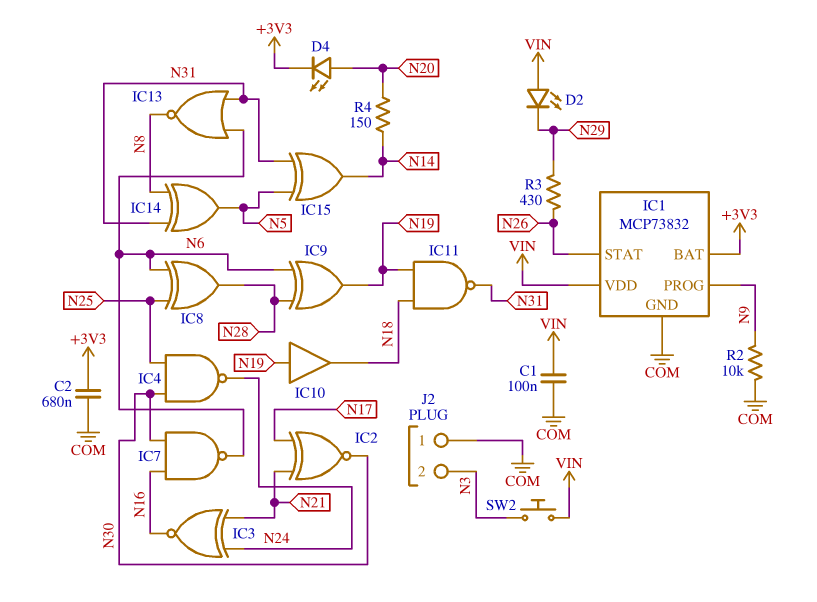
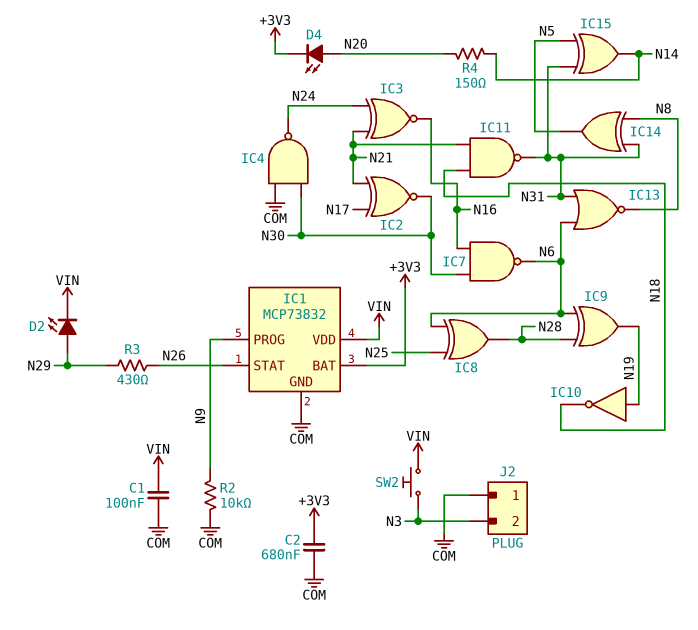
D2: LED (A VIN, K N29) -> LED (A N29, K VIN)
IC4: NAND (in N25, in N30, out N24) -> NAND (in COM, in N30, out N24)
IC10: buffer (in N19, out N18) -> NOT (in N19, out N18)
IC11: NAND (in N18, in N19, out N31) -> NAND (in N18, in N21, out N31)

